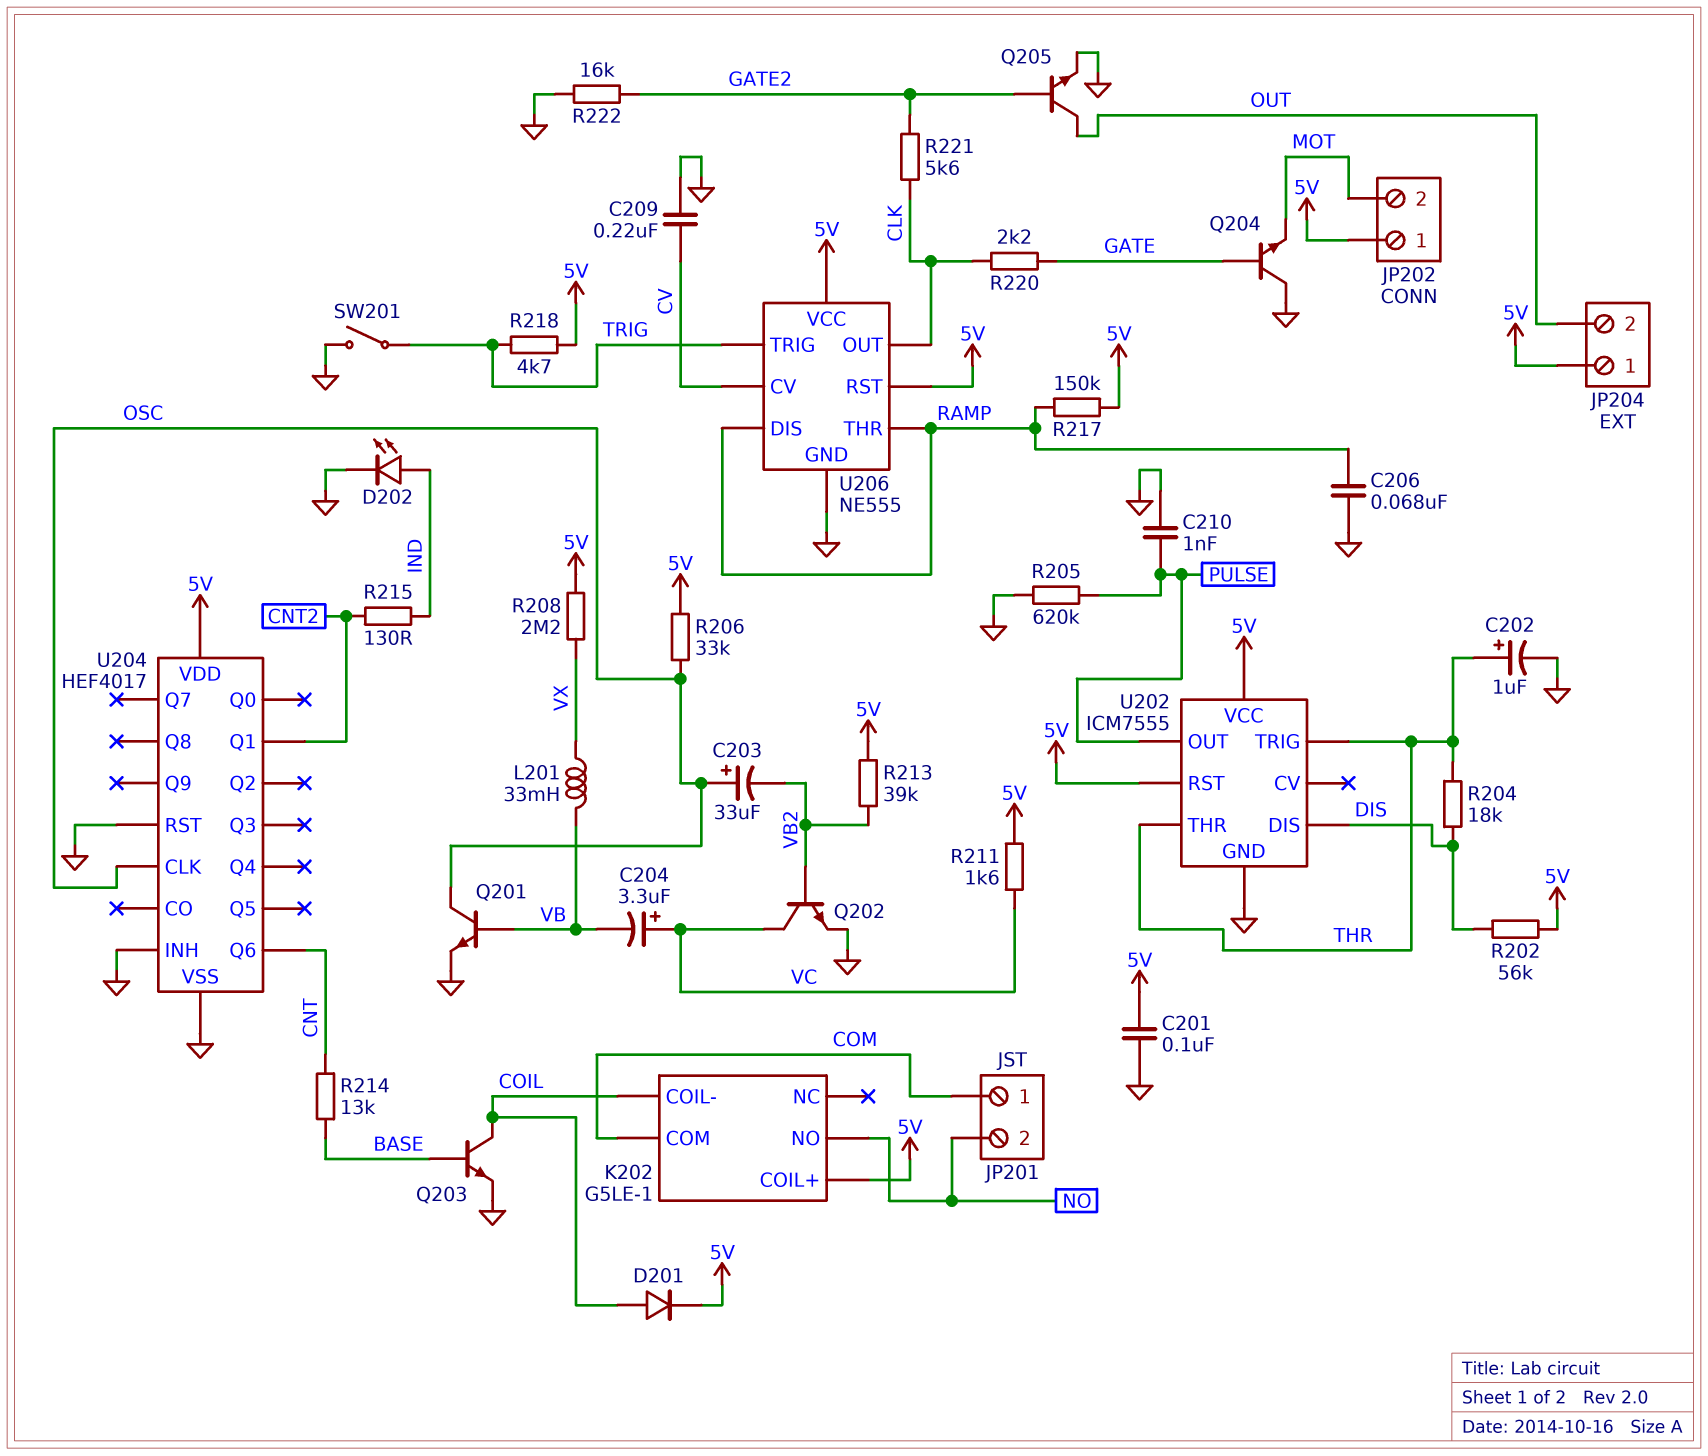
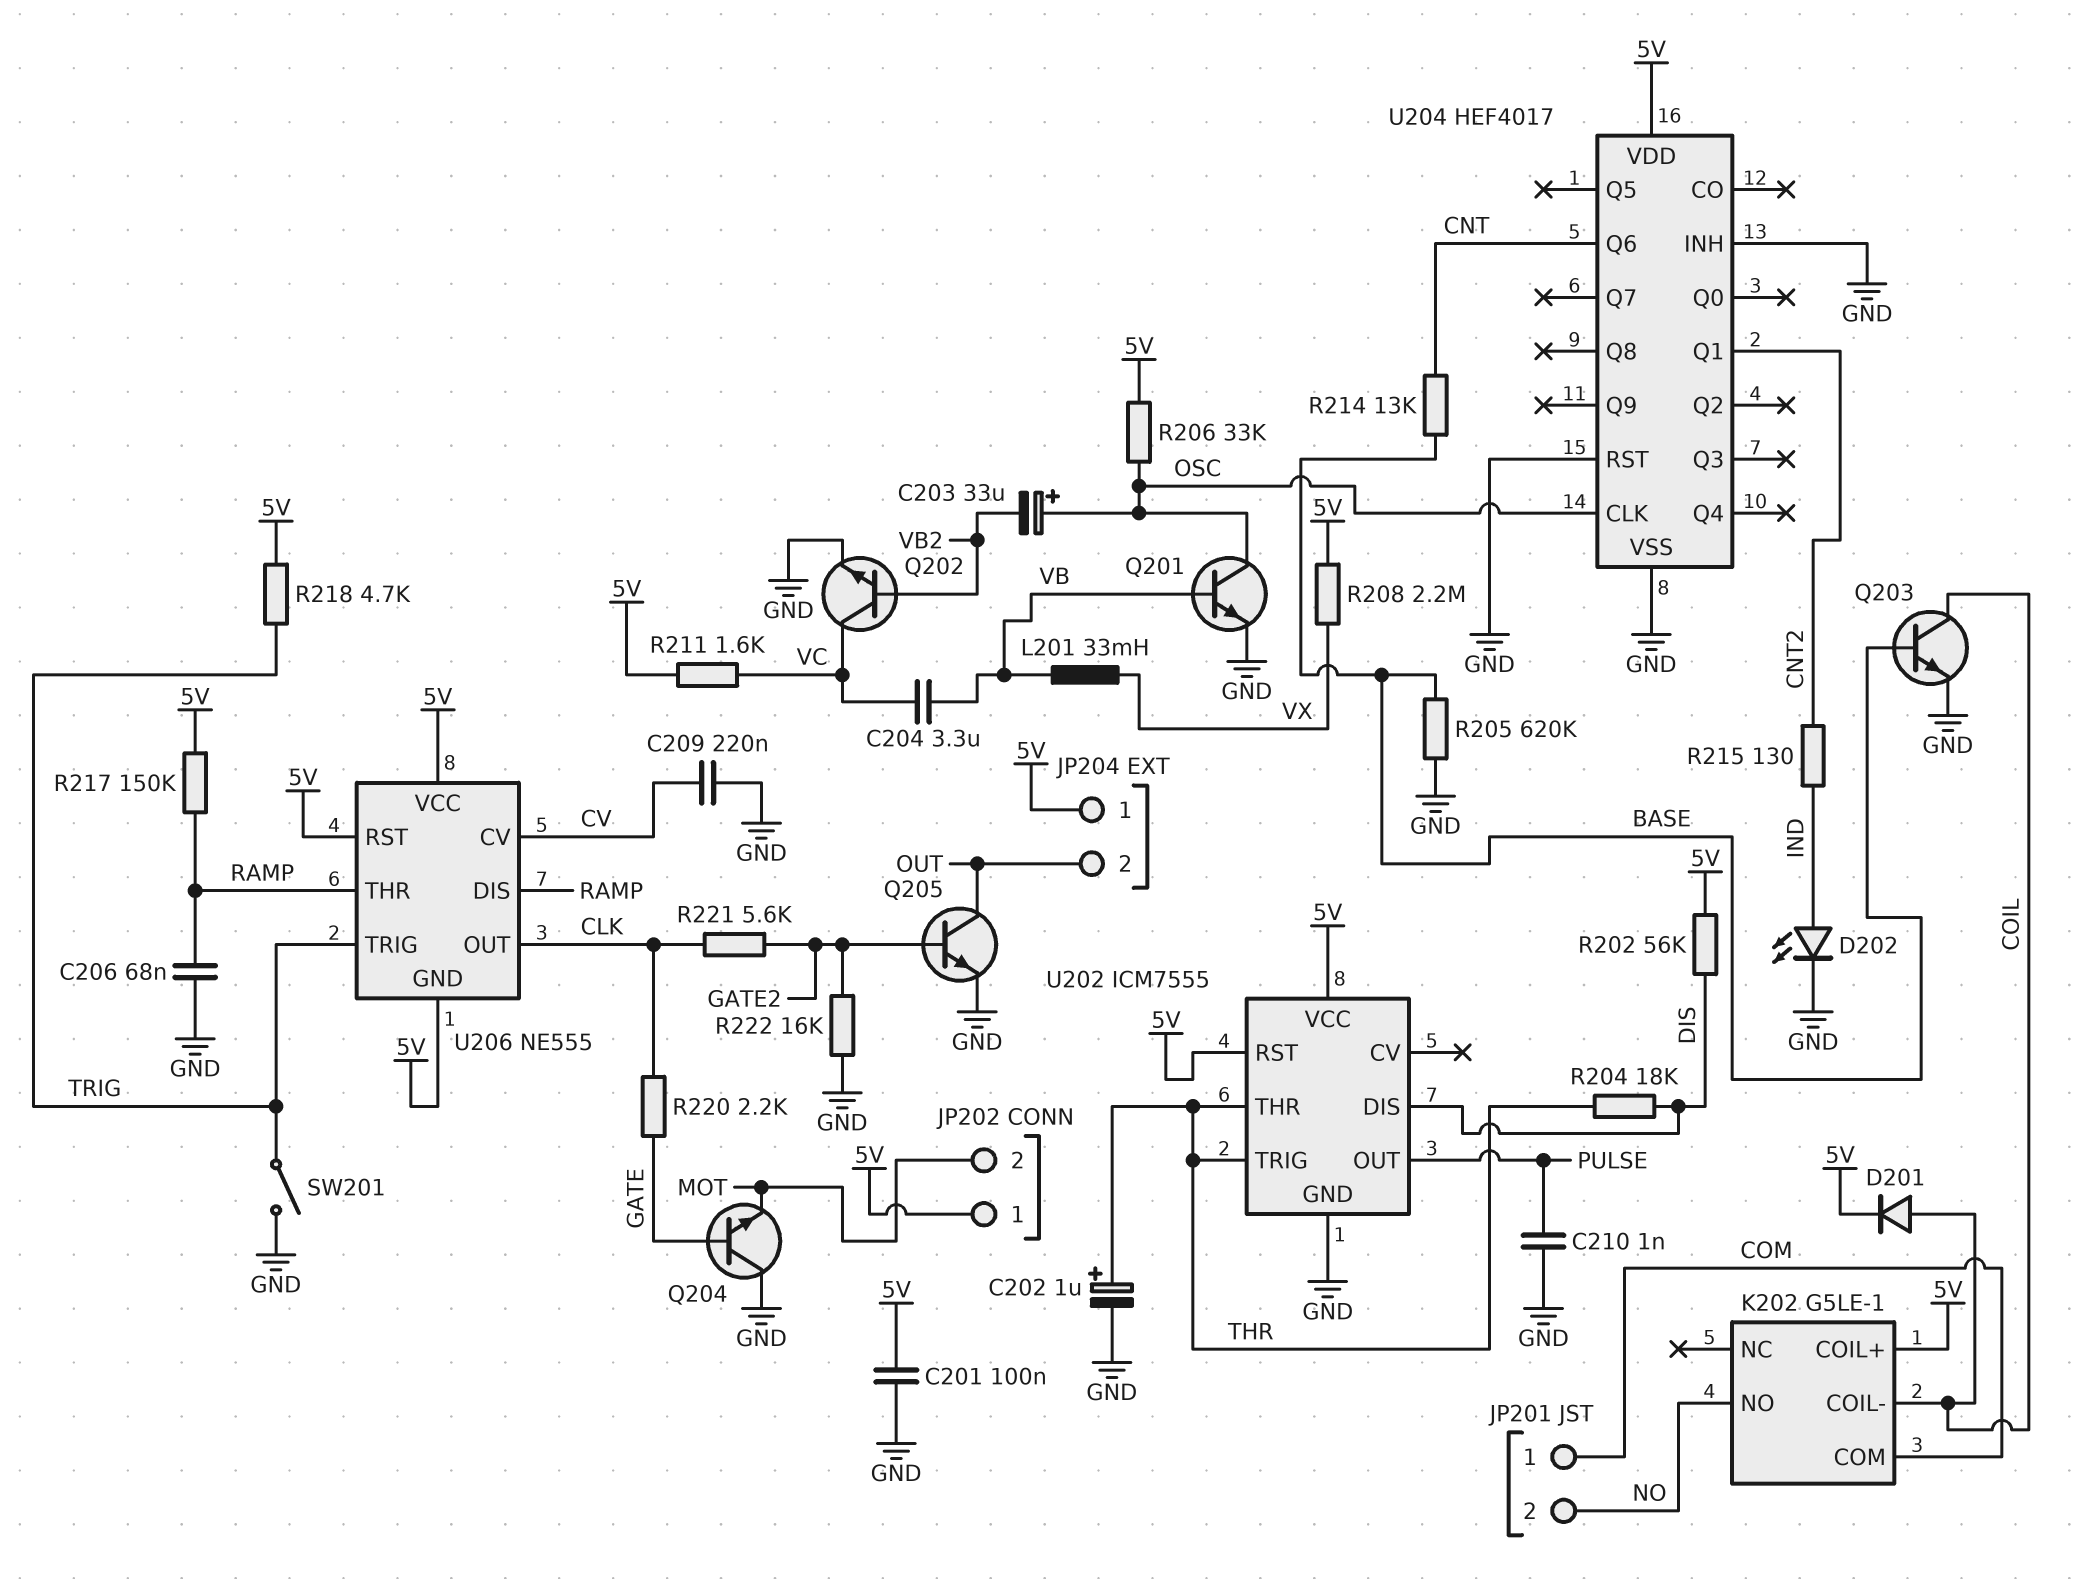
C204: 3.3uF (plus VC, minus VB) -> 3.3uF (VB, VC)
R205: 620k (GND, PULSE) -> 620k (BASE, GND)
R213: 39k (5V, VB2) -> none
U206 pin GND: GND -> 5V

